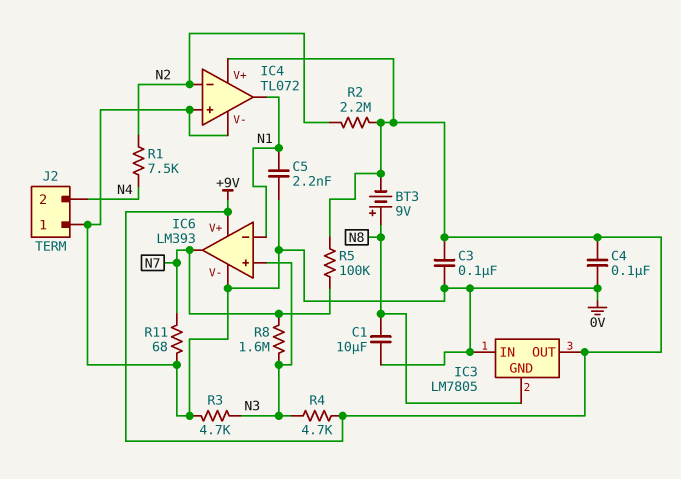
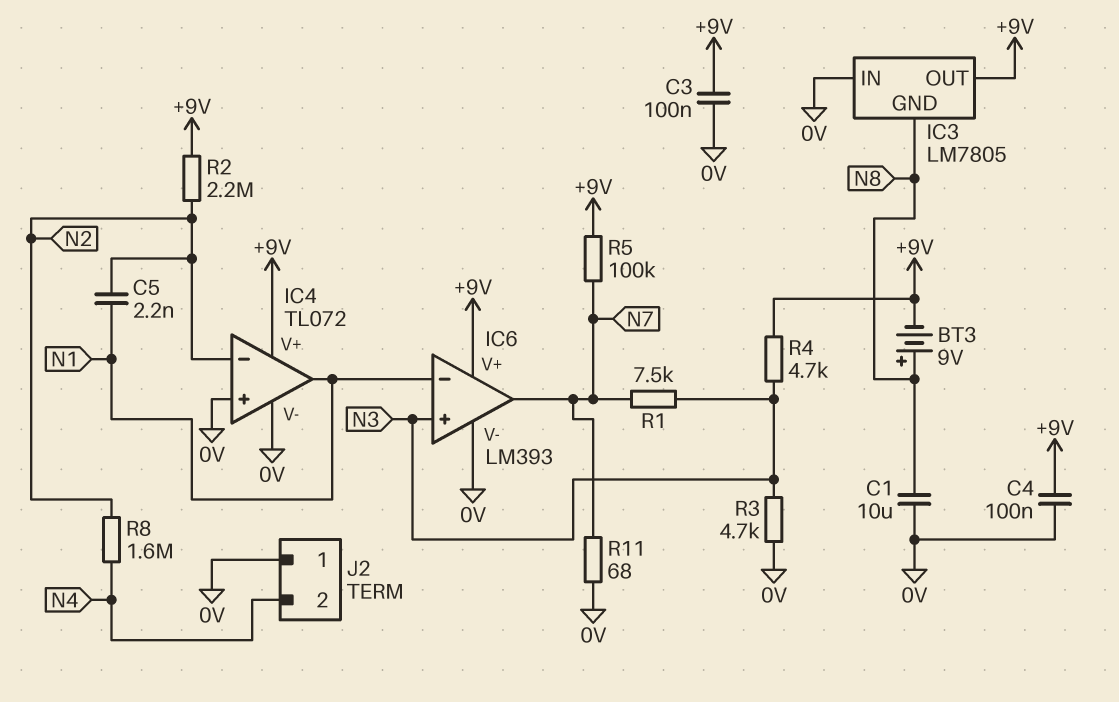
C5: 2.2nF (0V, N1) -> 2.2nF (N1, N2)
R1: 7.5k (N2, N4) -> 7.5k (N3, N7)
R8: 1.6M (N3, N7) -> 1.6M (N2, N4)

